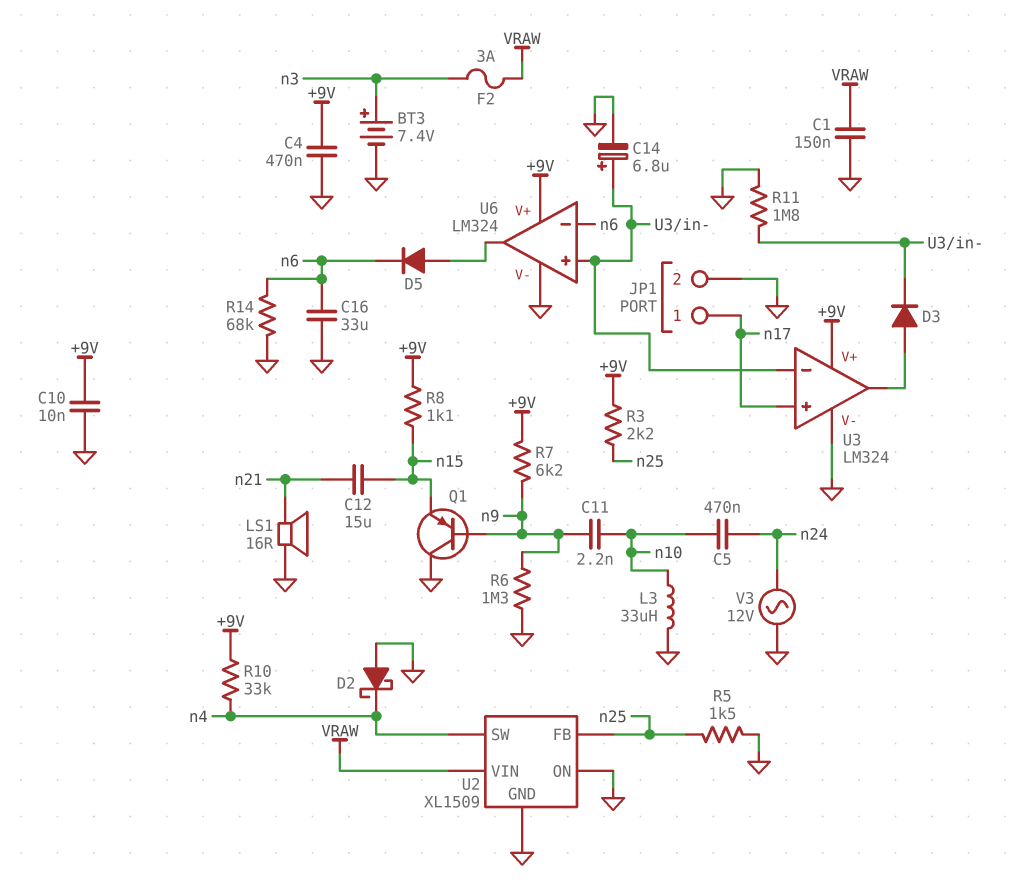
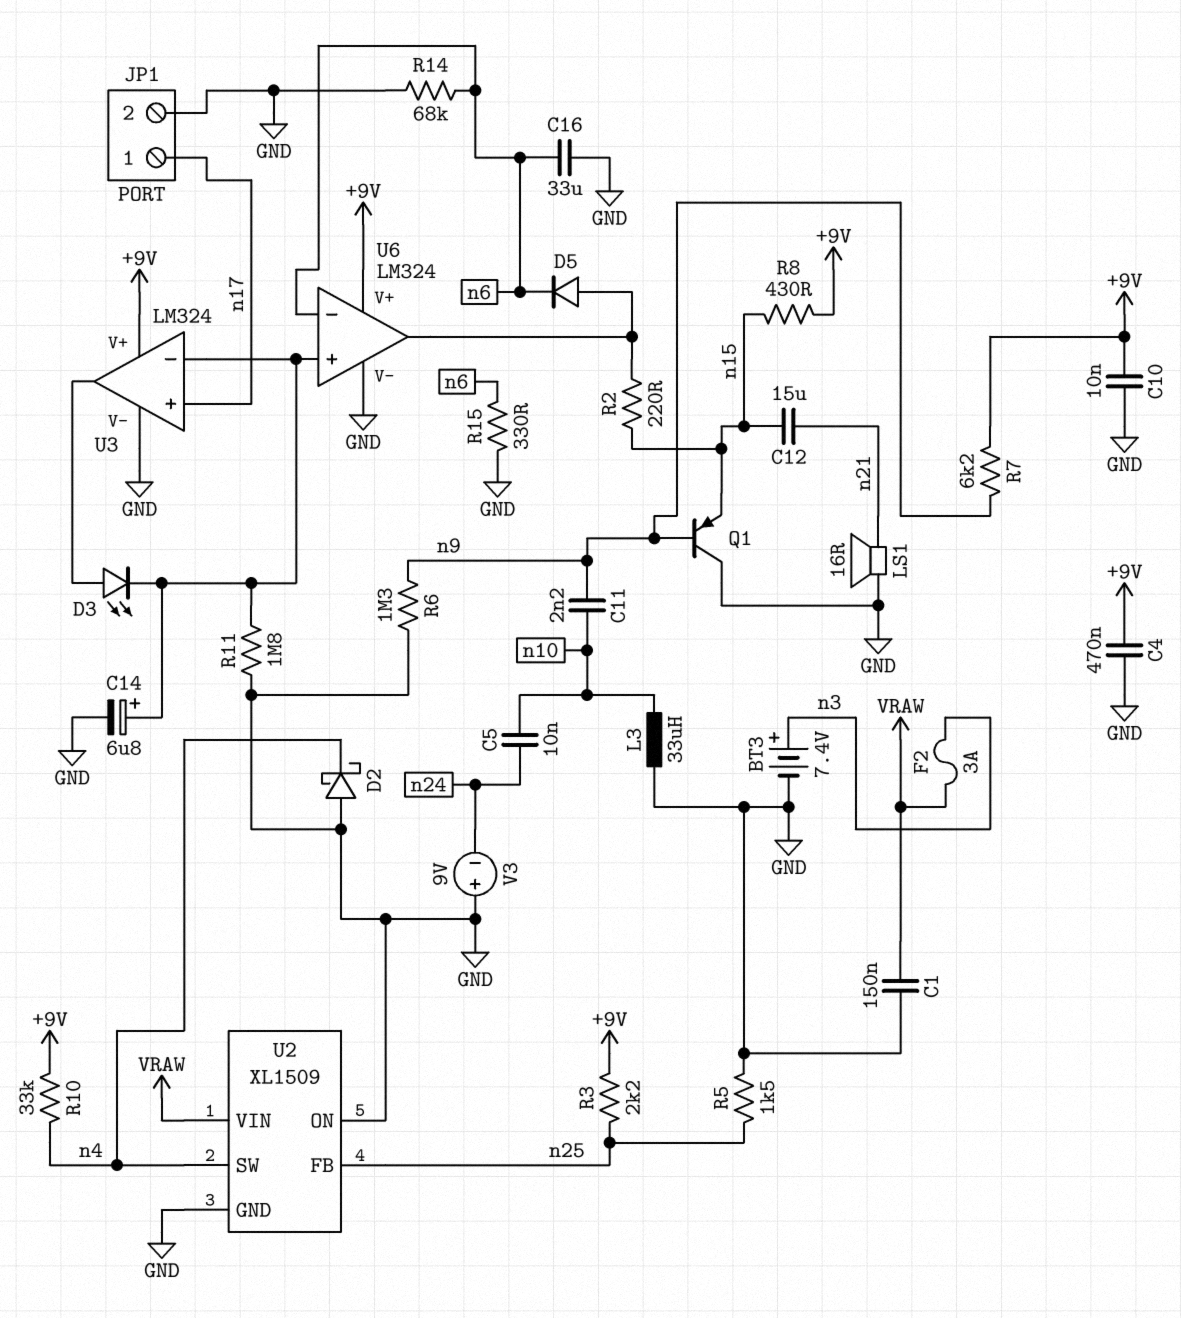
C5: 470nF (n10, n24) -> 10nF (n10, n24)
D3: diode (A U3/out, K U3/in-) -> LED (A U3/out, K U3/in-)
R2: none -> 220 (U6/out, n15)
R8: 1.1k (+9V, n15) -> 430 (+9V, n15)
R15: none -> 330 (GND, n6)
V3: AC 12V (GND, n24) -> 9V (plus GND, minus n24)

